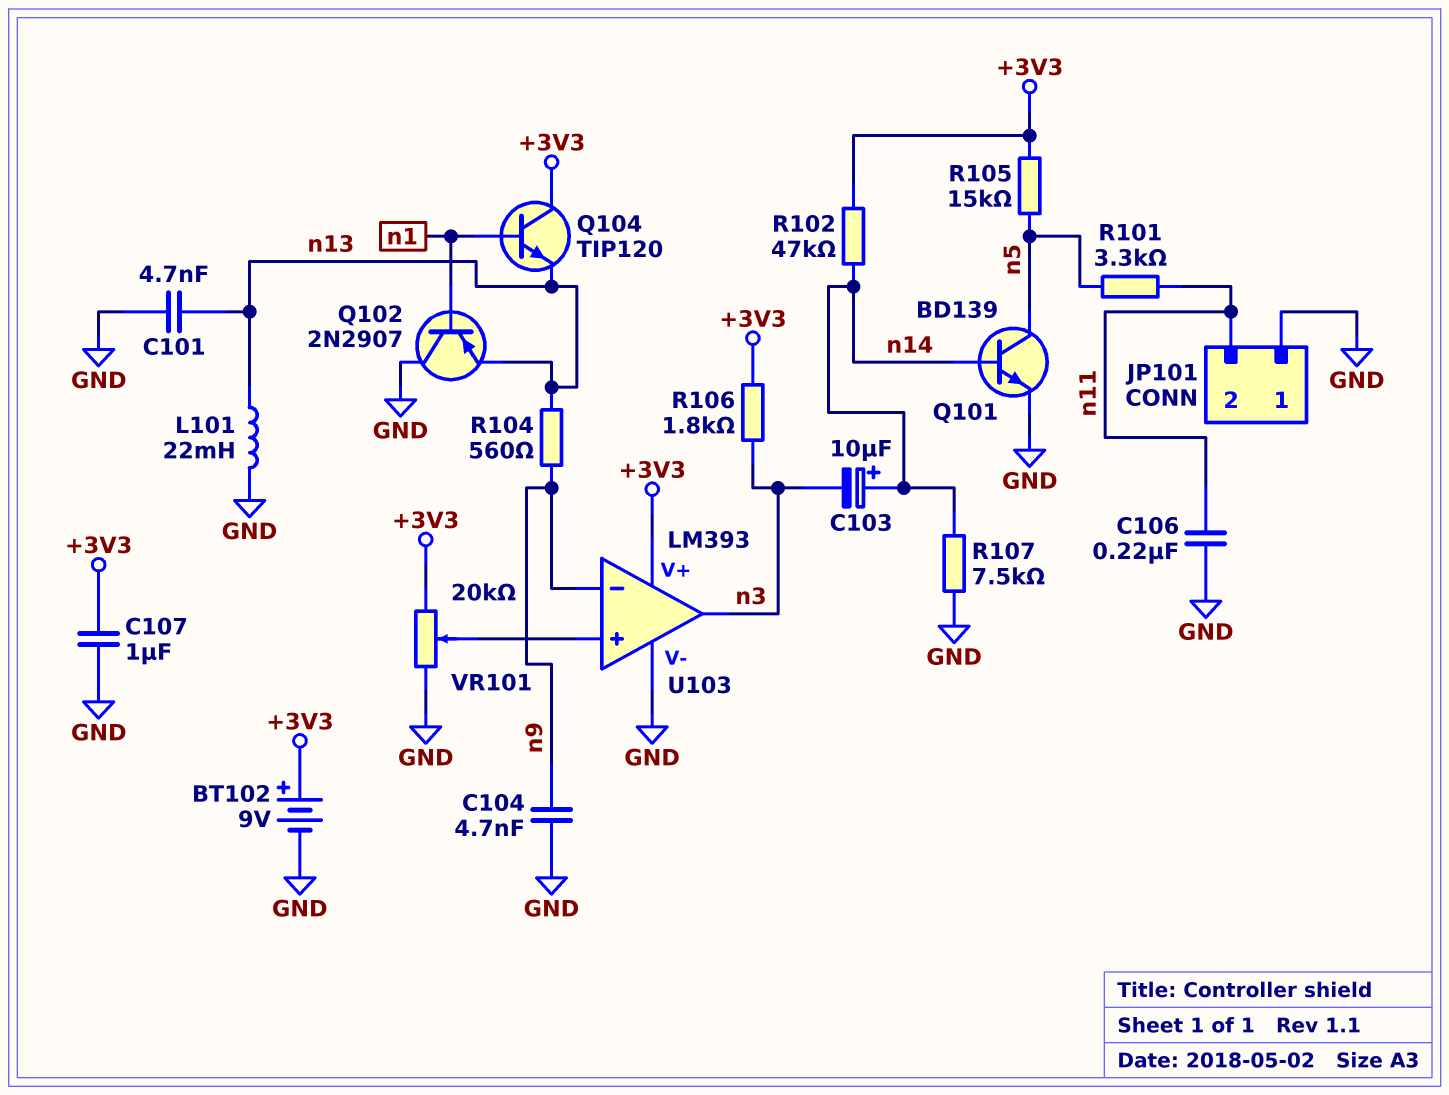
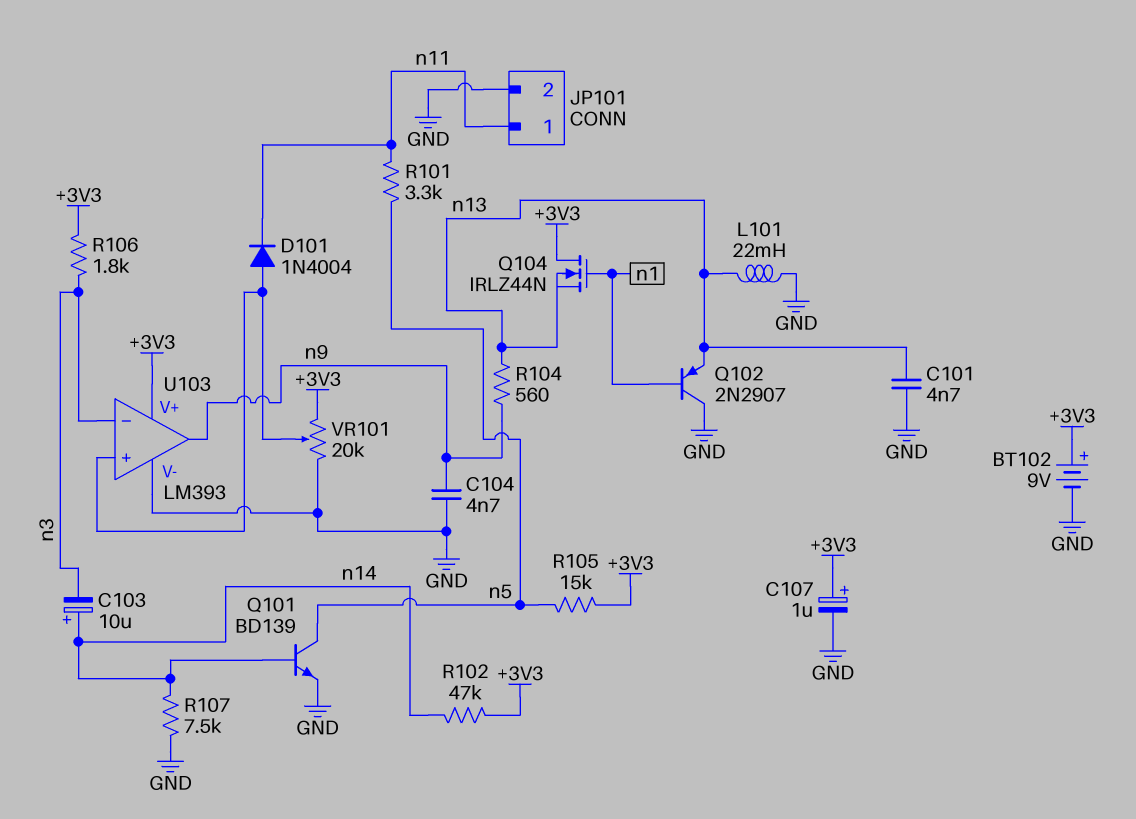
C106: 220nF (GND, n11) -> none
C107: 1uF (+3V3, GND) -> 1uF (plus +3V3, minus GND)
D101: none -> diode 1N4004 (A U103/in+, K n11)
JP101 pin 1: GND -> n11
JP101 pin 2: n11 -> GND
Q104: NPN TIP120 (B n1, C +3V3, E n13) -> NMOS IRLZ44N (G n1, D +3V3, S n13)
U103 pin in-: n9 -> n3
U103 pin out: n3 -> n9

